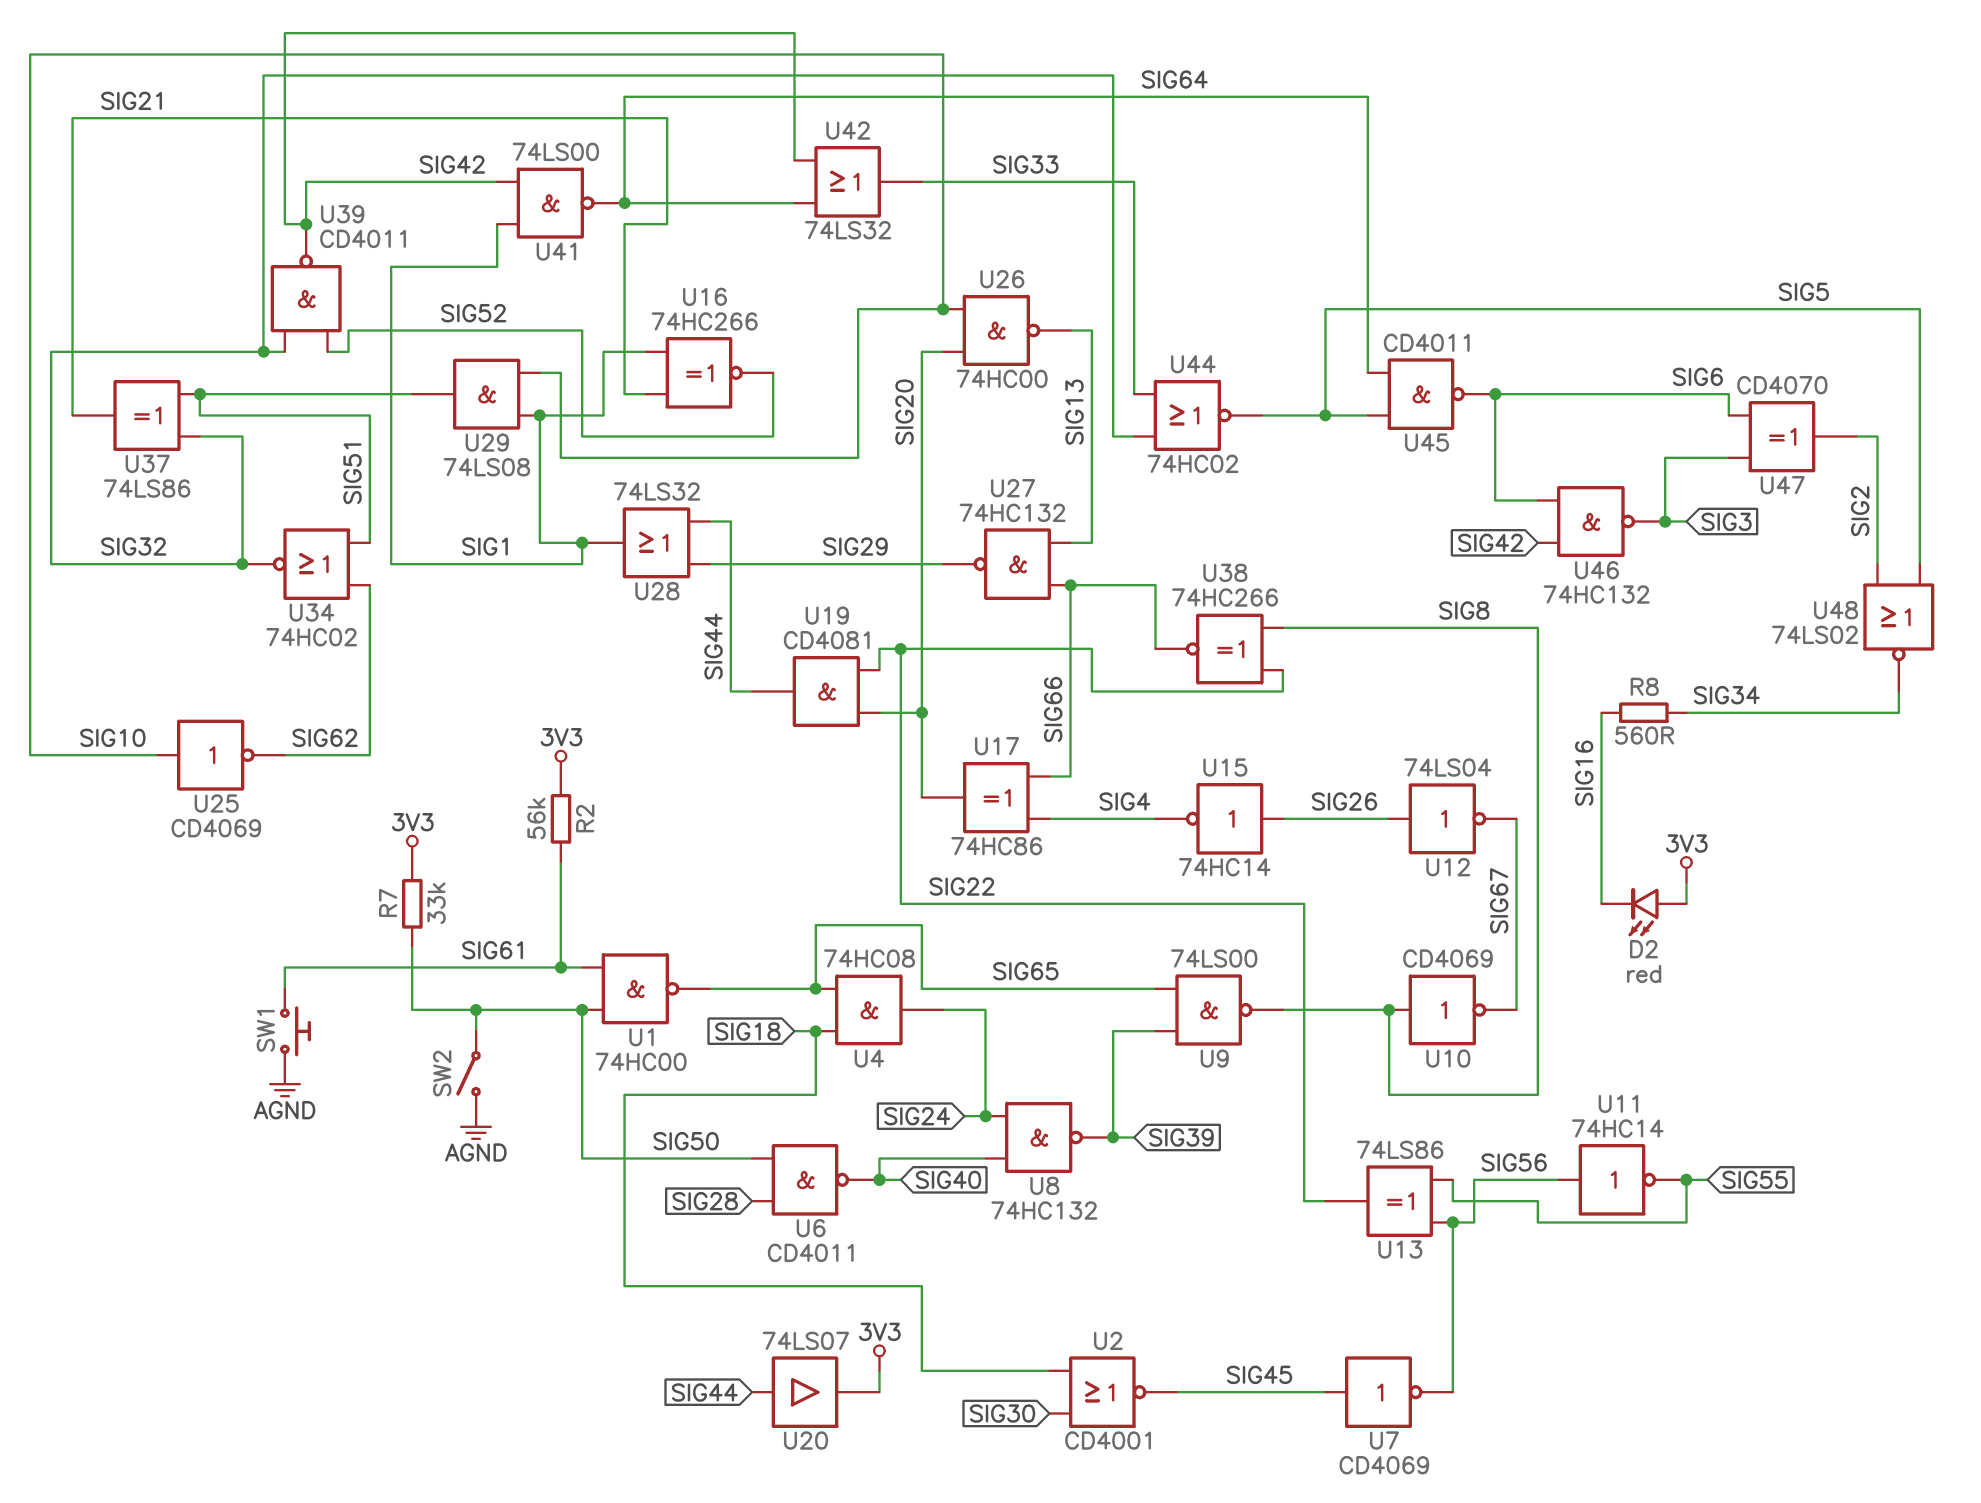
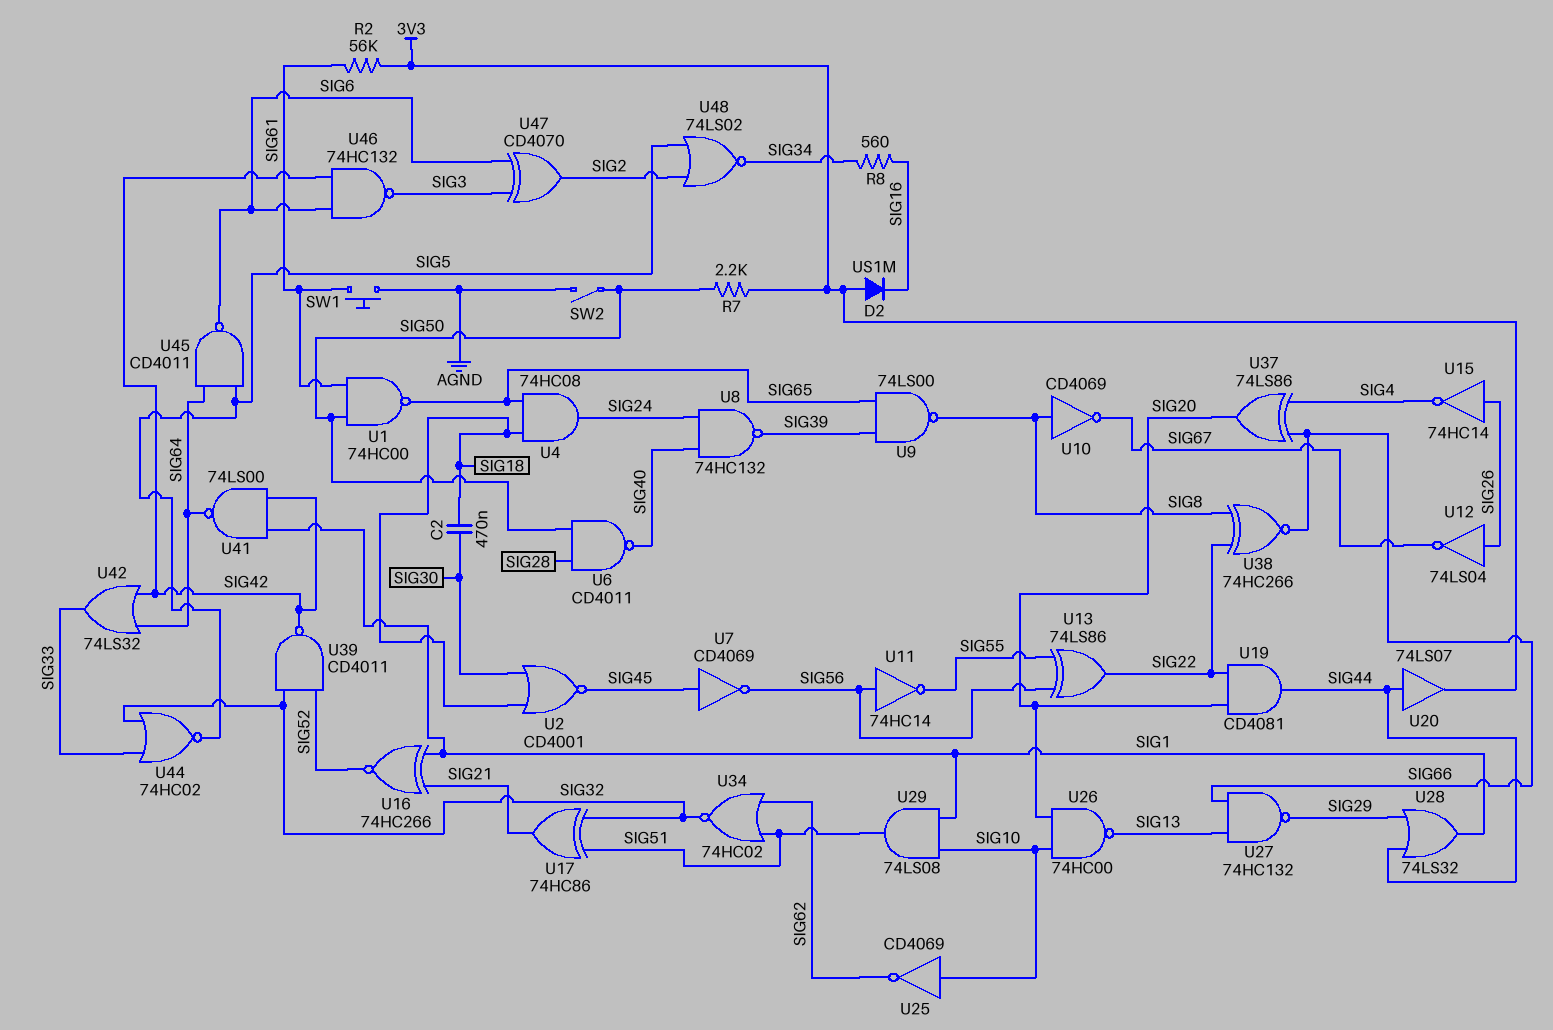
C2: none -> 470nF (SIG18, SIG30)
D2: LED red (A 3V3, K SIG16) -> diode US1M (A 3V3, K SIG16)
R7: 33k (3V3, SIG50) -> 2.2k (3V3, SIG50)
U17: XOR 74HC86 (in SIG4, in SIG66, out SIG20) -> XOR 74HC86 (in SIG32, in SIG51, out SIG21)
U37: XOR 74LS86 (in SIG32, in SIG51, out SIG21) -> XOR 74LS86 (in SIG4, in SIG66, out SIG20)

